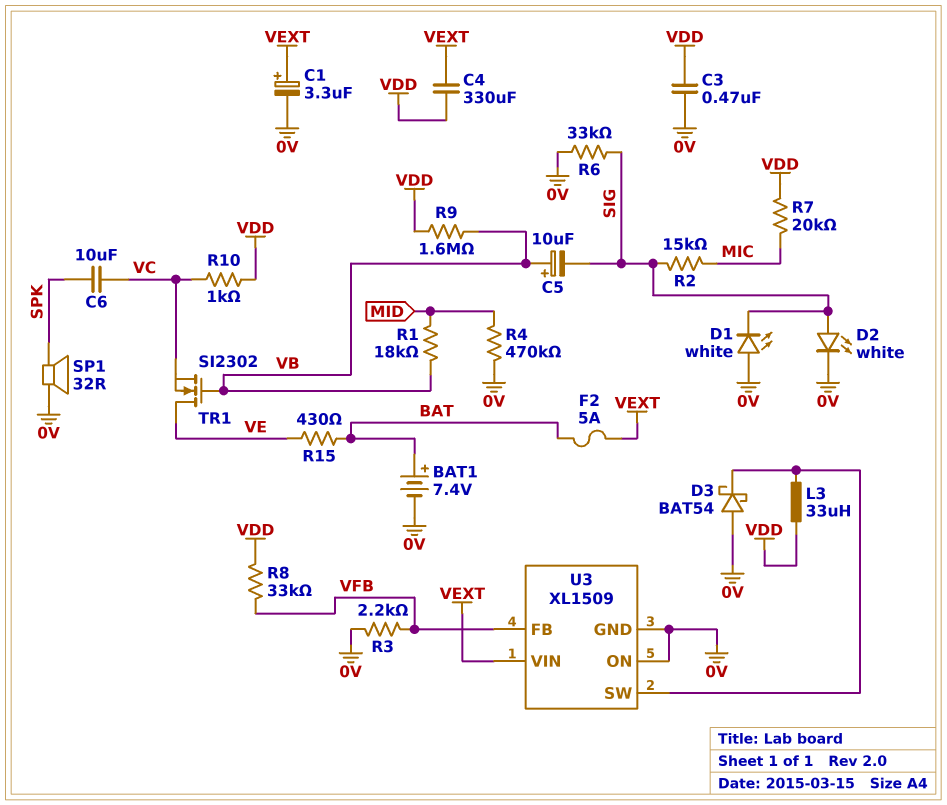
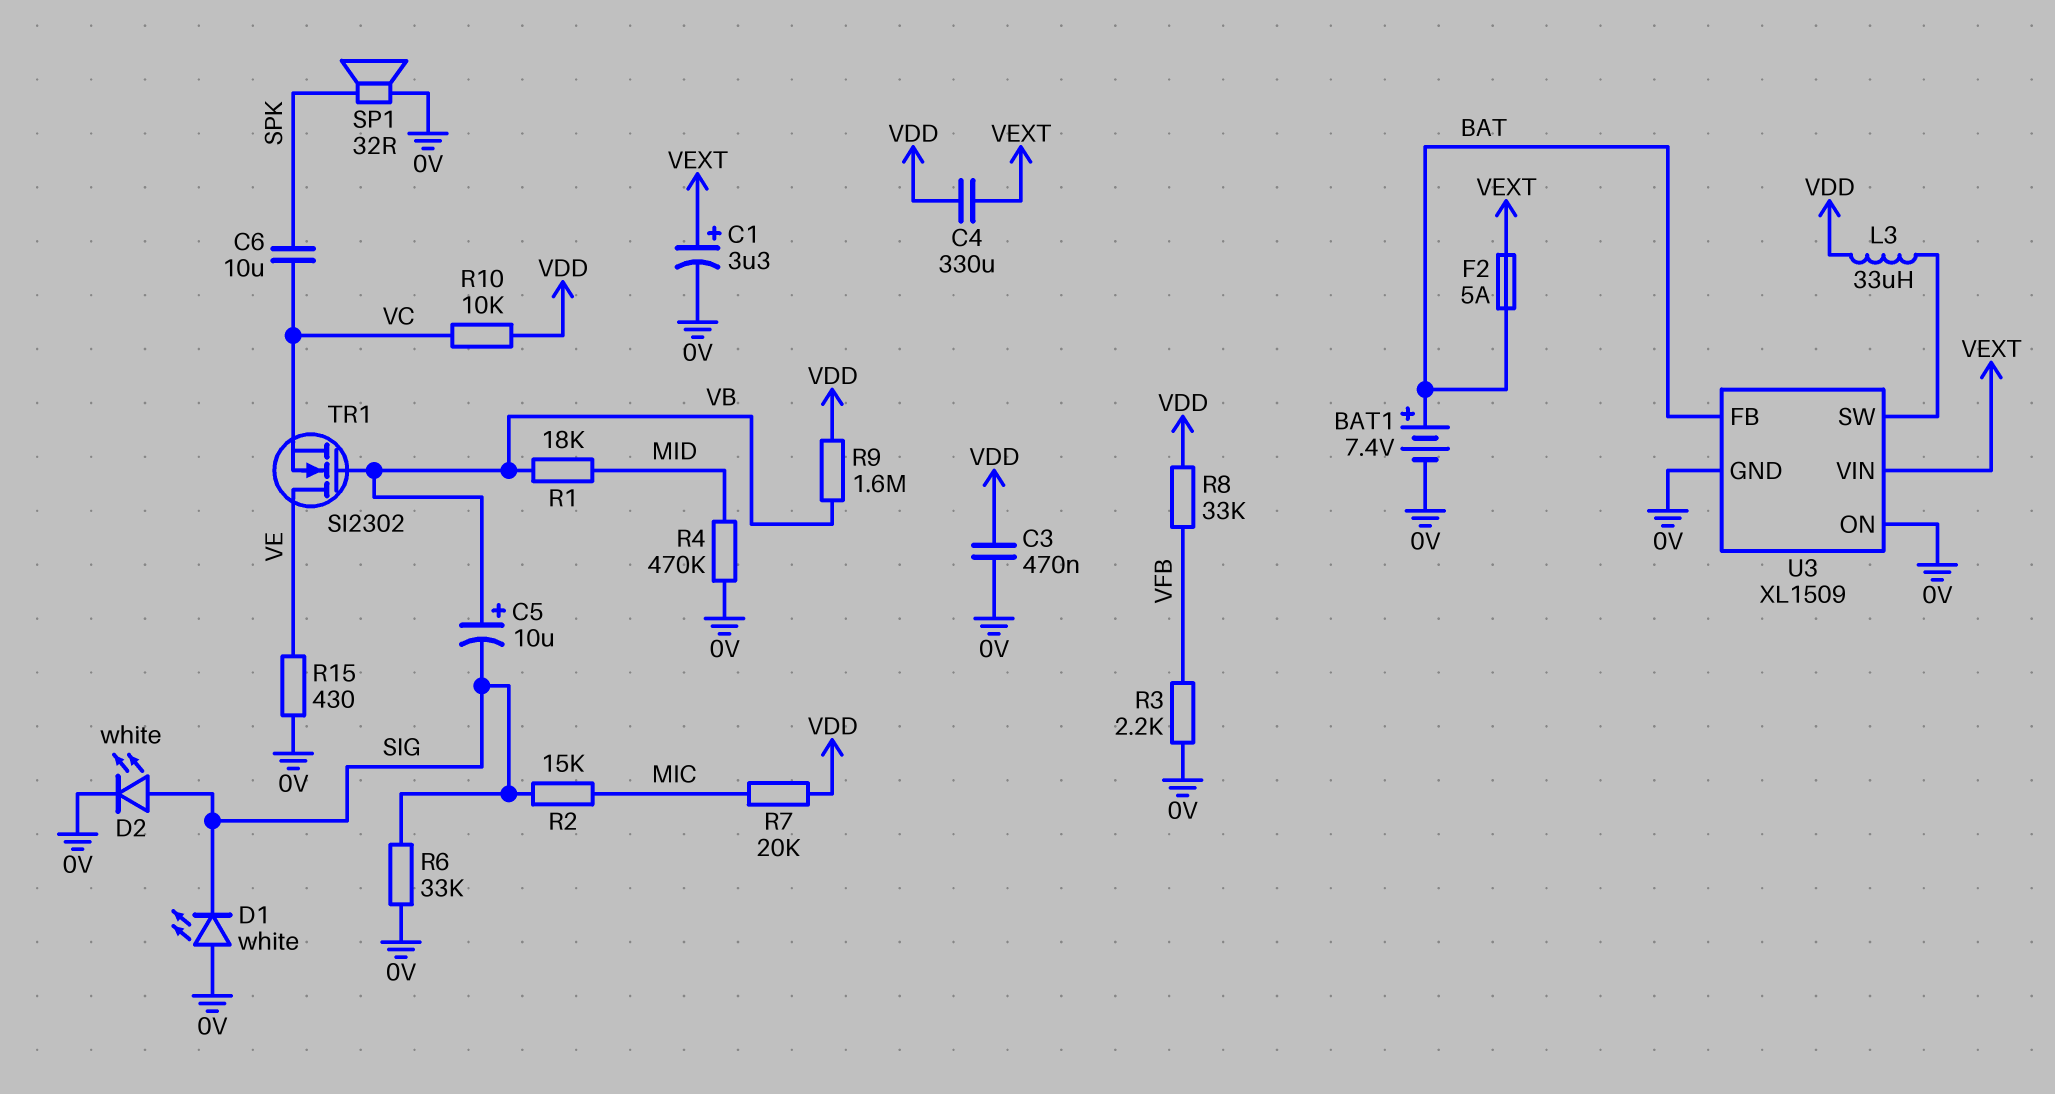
D3: schottky BAT54 (A 0V, K U3/SW) -> none
R10: 1k (VC, VDD) -> 10k (VC, VDD)
R15: 430 (BAT, VE) -> 430 (0V, VE)
U3 pin FB: VFB -> BAT

